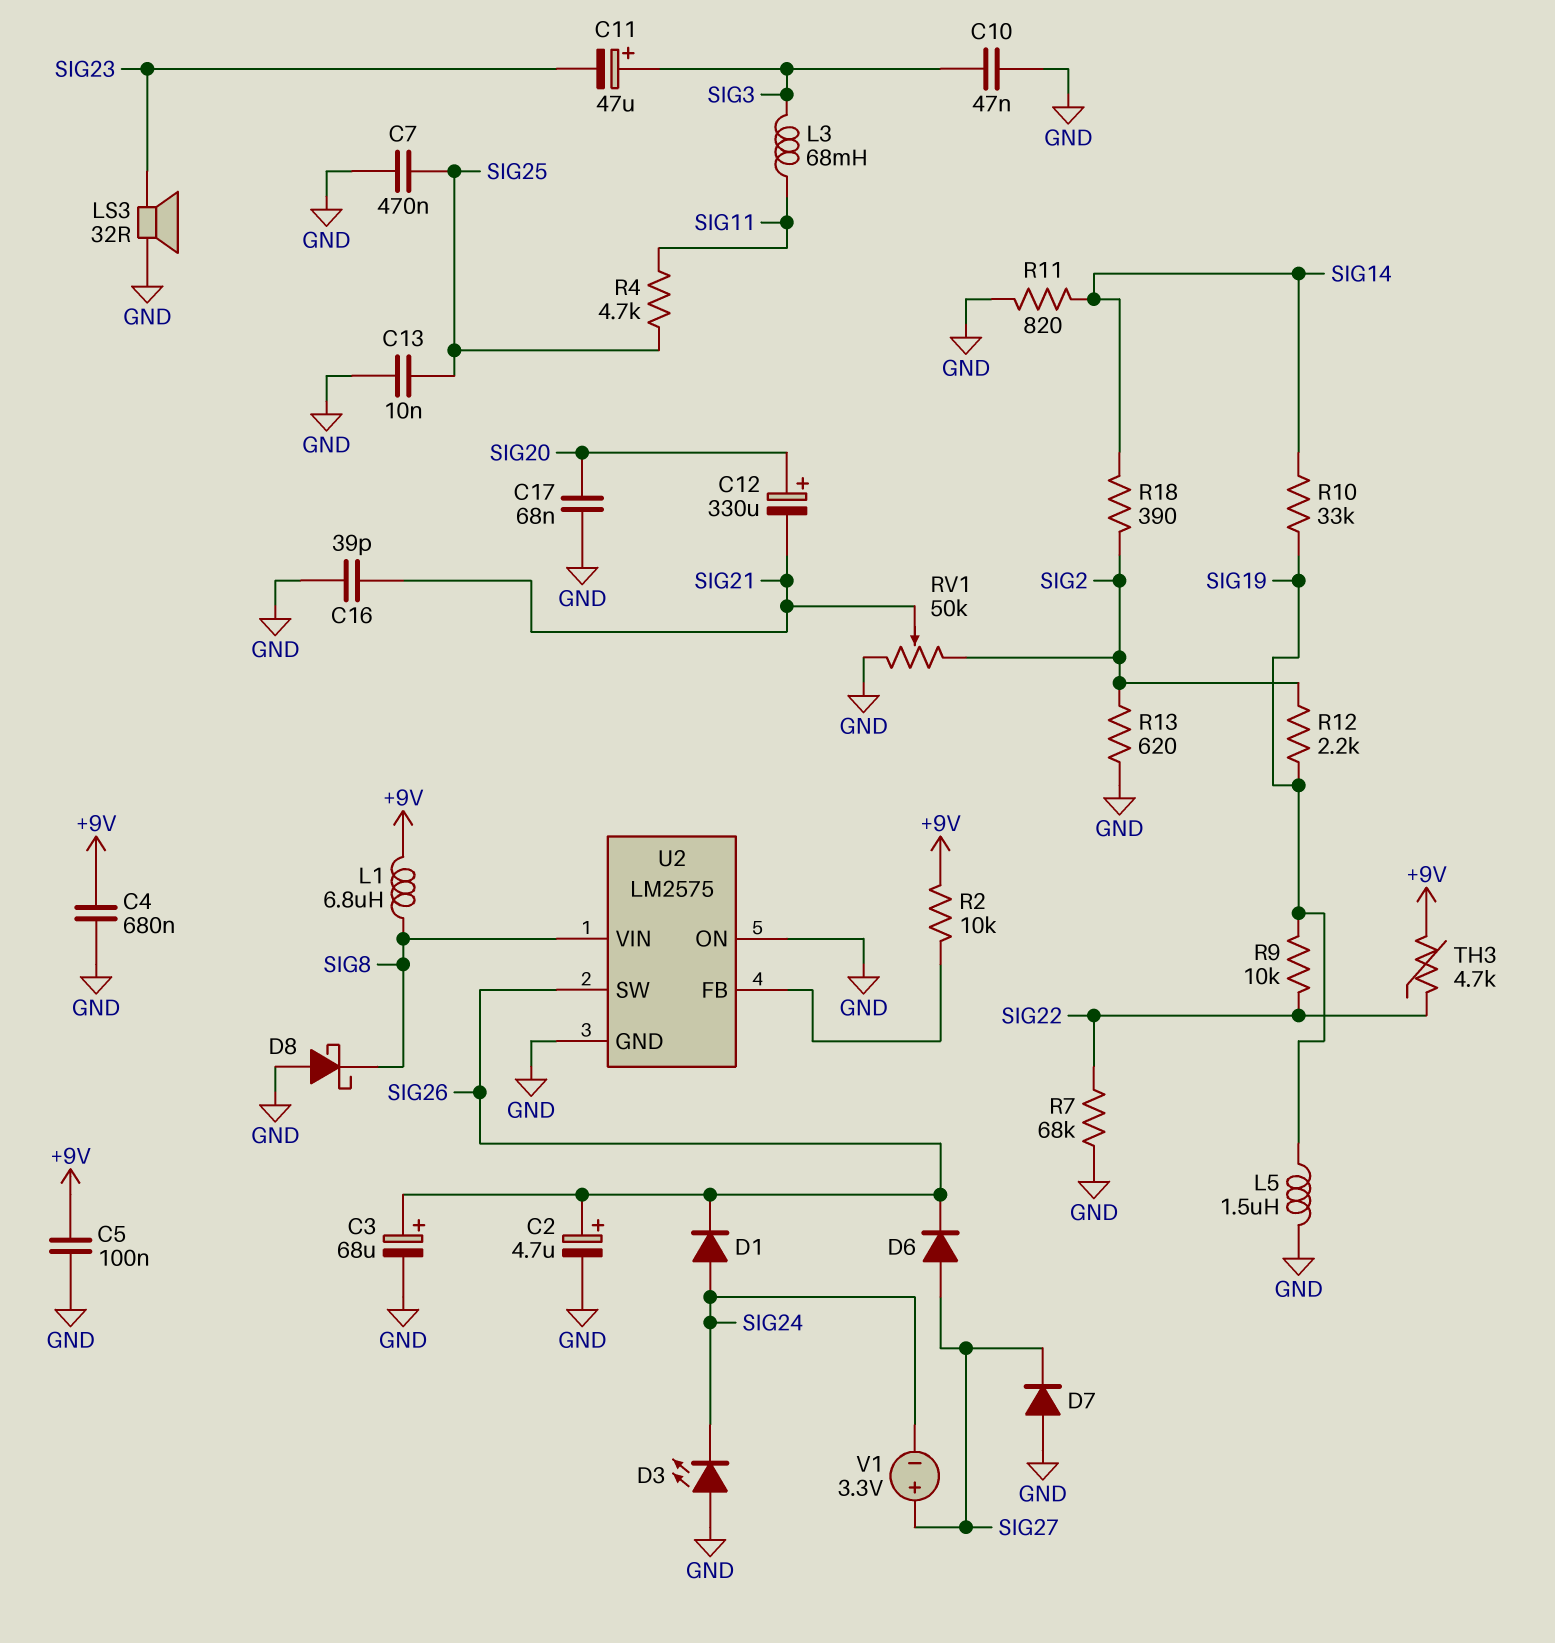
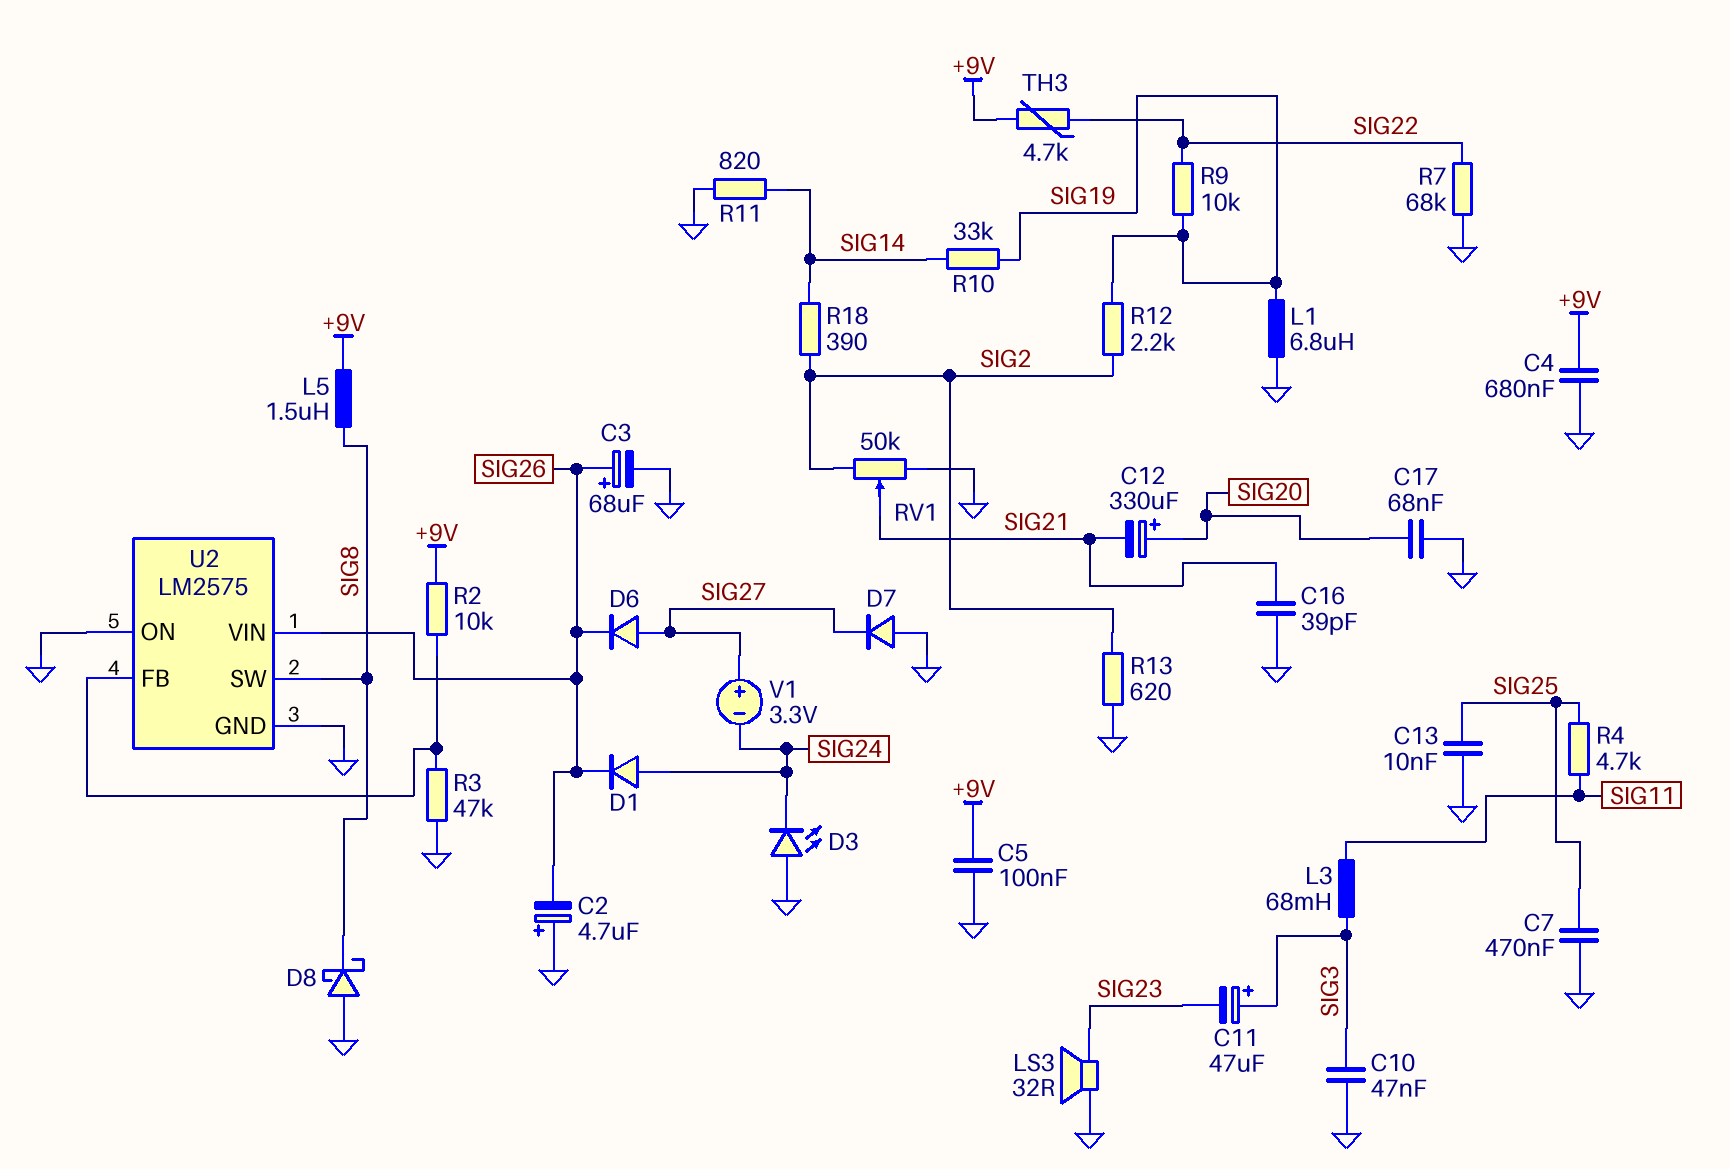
C2: 4.7uF (plus SIG26, minus GND) -> 4.7uF (plus GND, minus SIG26)
L1: 6.8uH (+9V, SIG8) -> 6.8uH (GND, SIG19)
L5: 1.5uH (GND, SIG19) -> 1.5uH (+9V, SIG8)
R3: none -> 47k (GND, U2/FB)
U2 pin SW: SIG26 -> SIG8
U2 pin VIN: SIG8 -> SIG26

